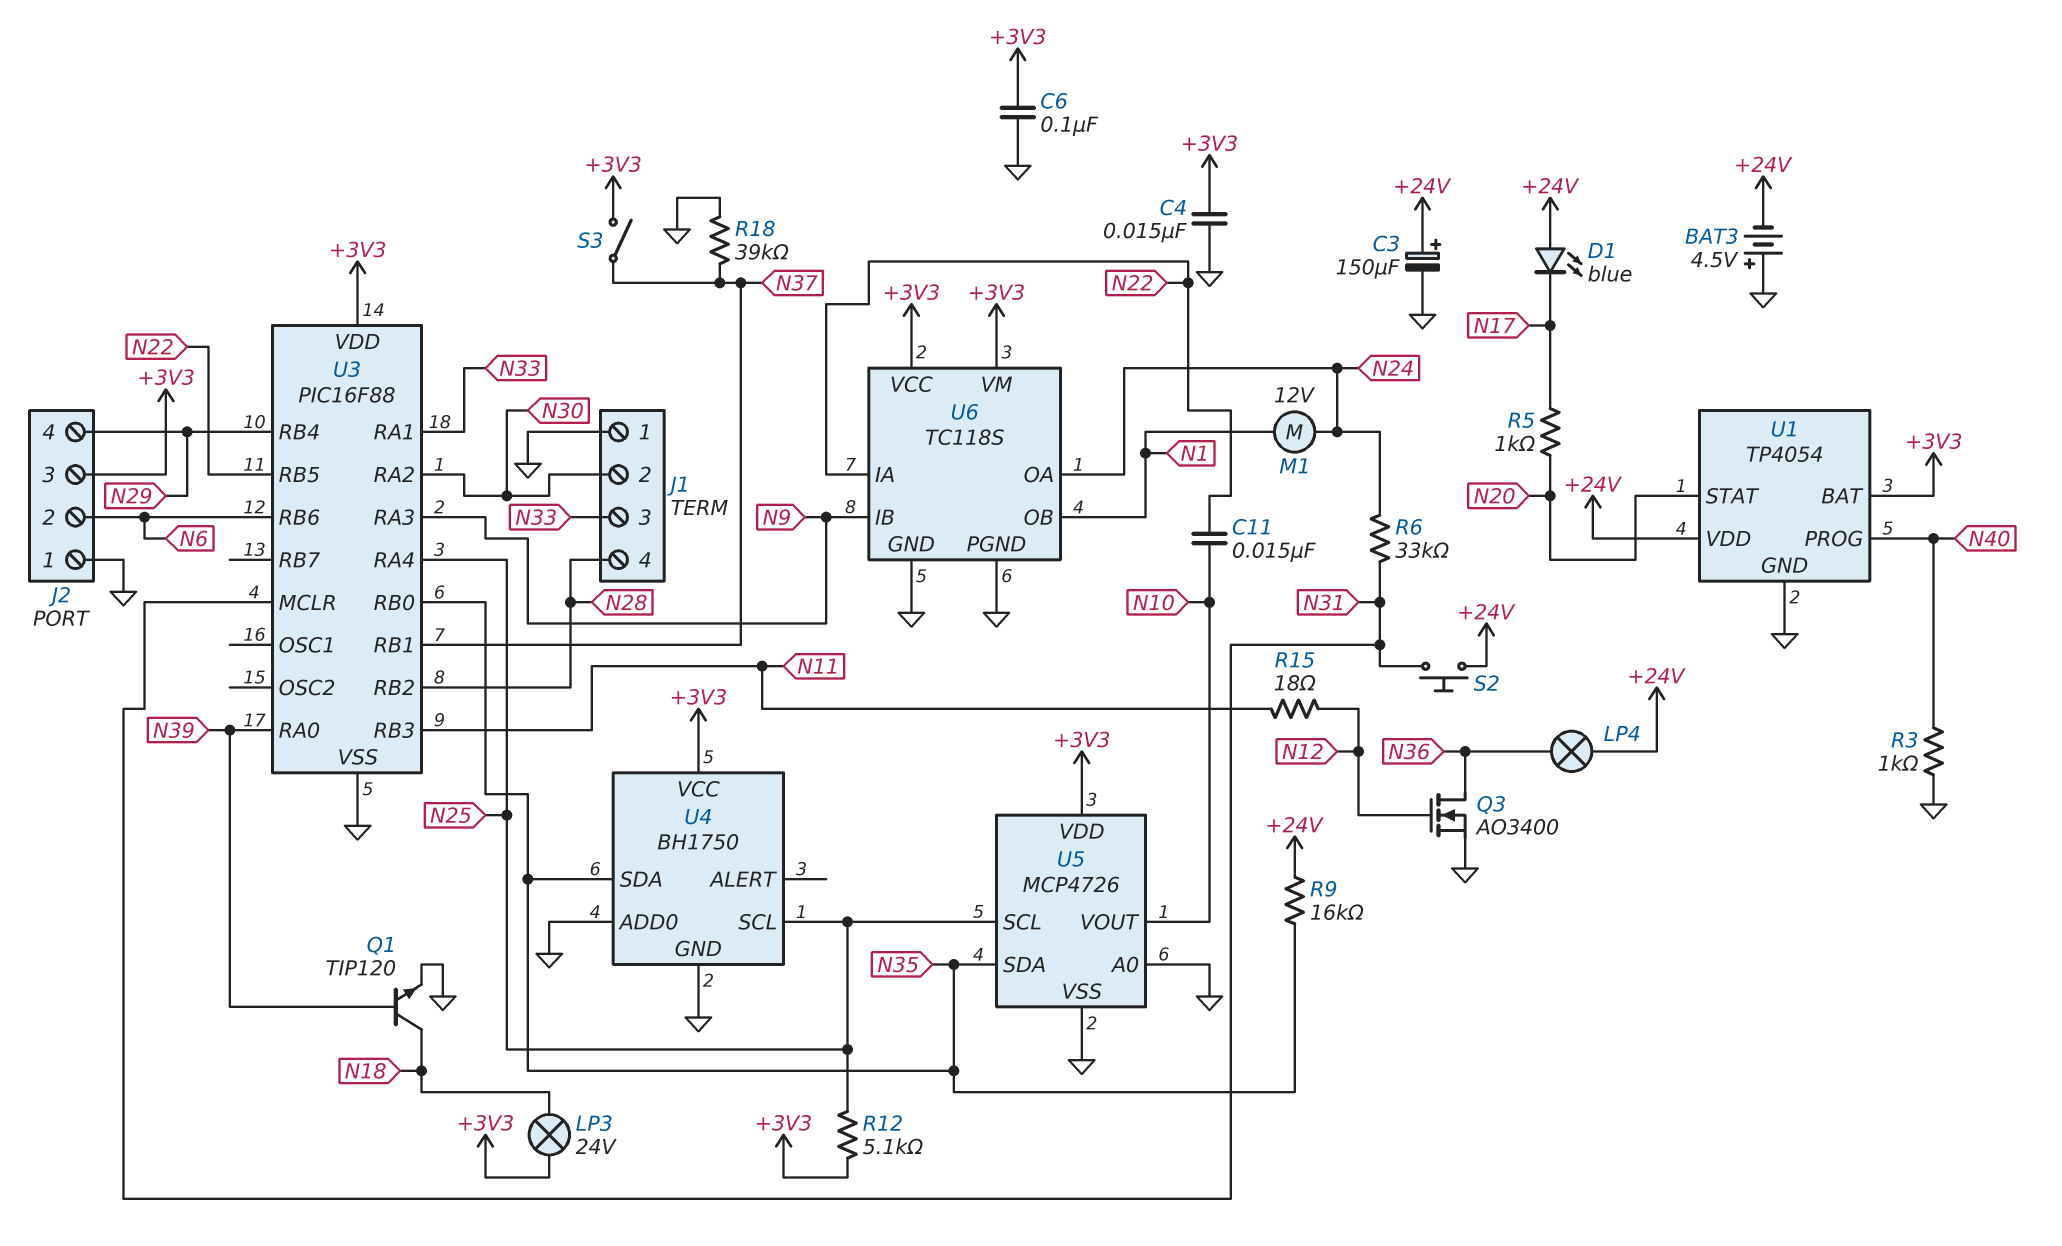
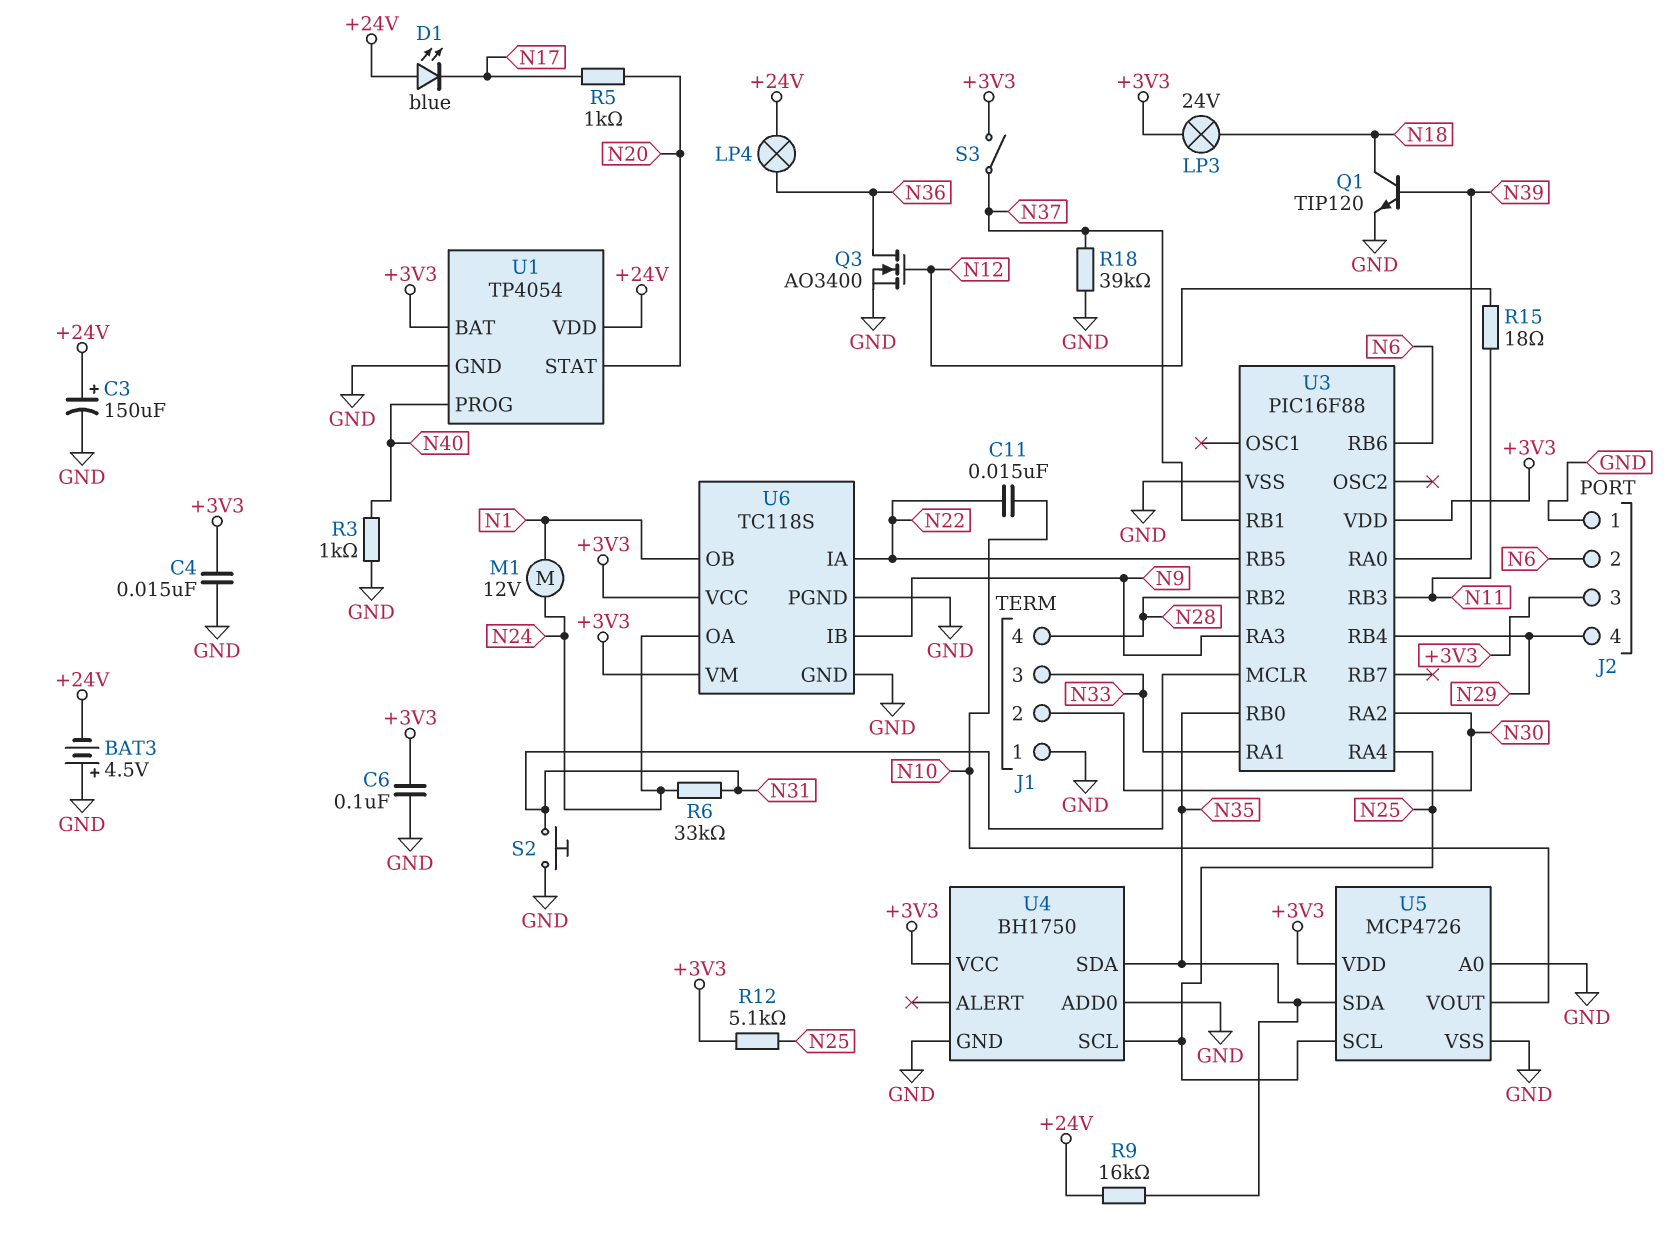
S2: button (+24V, N31) -> button (GND, N31)

